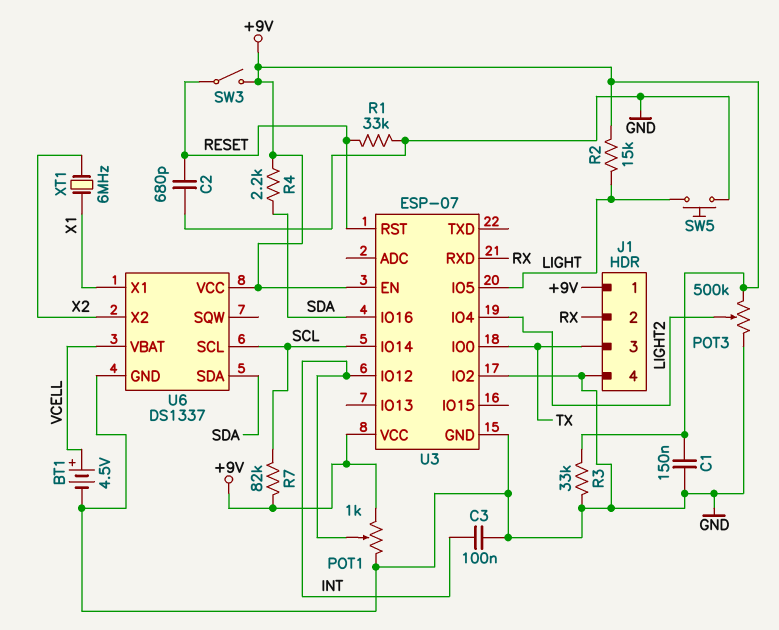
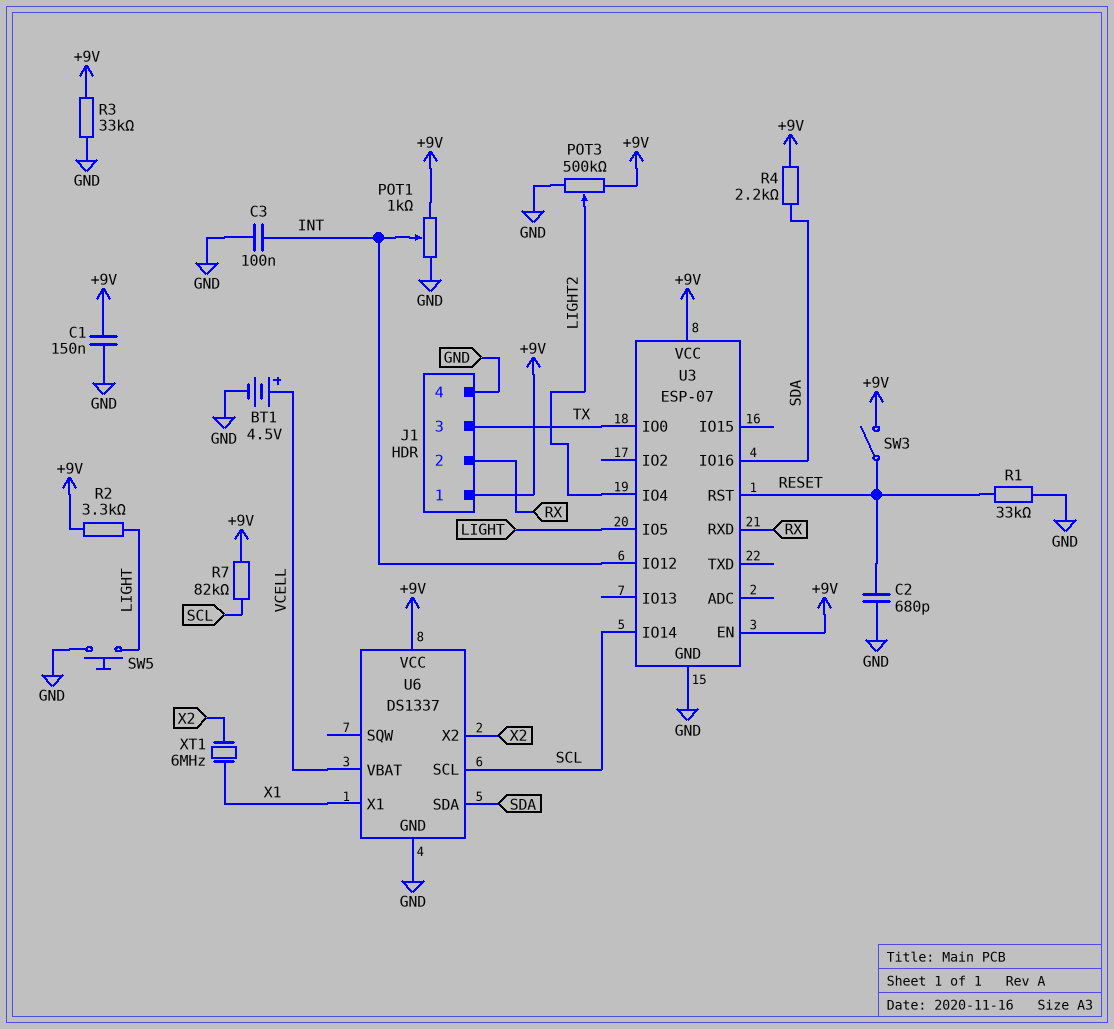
R2: 15k (+9V, LIGHT) -> 3.3k (+9V, LIGHT)
U3 pin IO2: GND -> none

